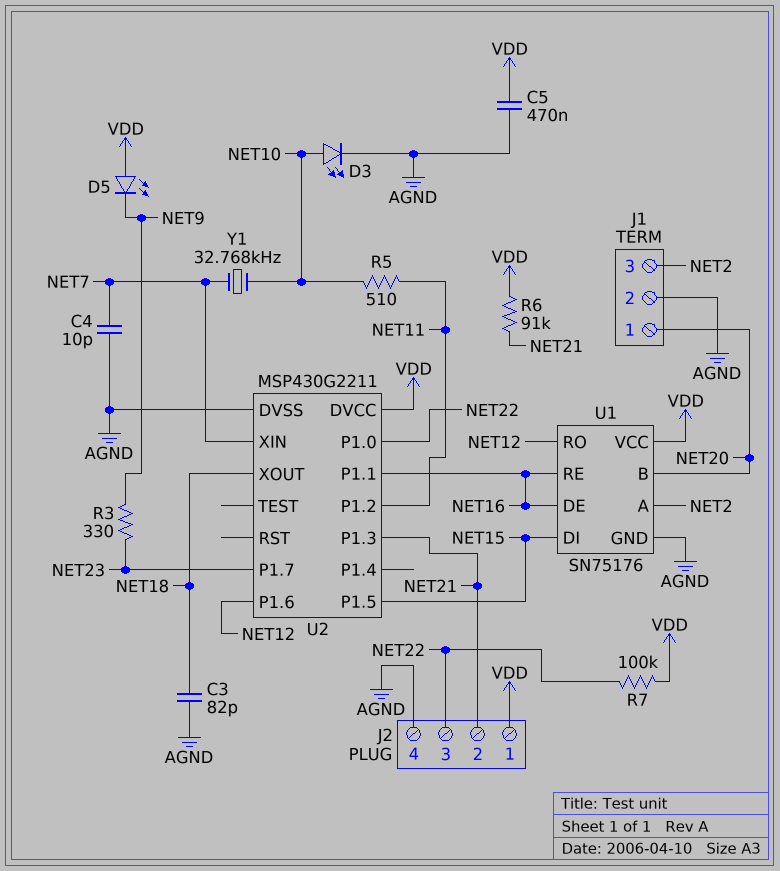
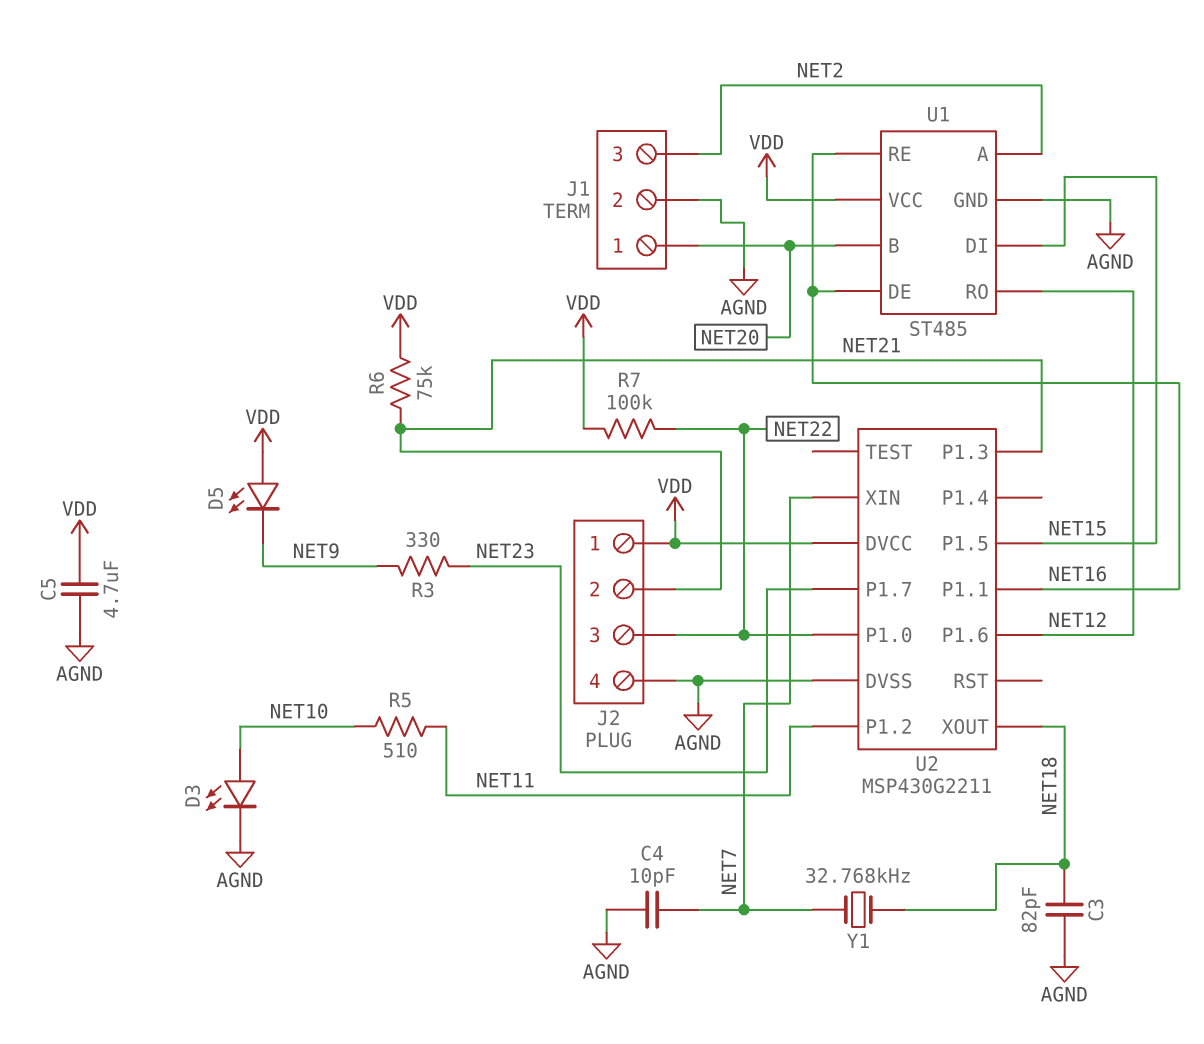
C5: 470nF (AGND, VDD) -> 4.7uF (AGND, VDD)
R6: 91k (NET21, VDD) -> 75k (NET21, VDD)
U1: SN75176 -> ST485
Y1: 32.768kHz (NET7, NET10) -> 32.768kHz (NET7, NET18)

